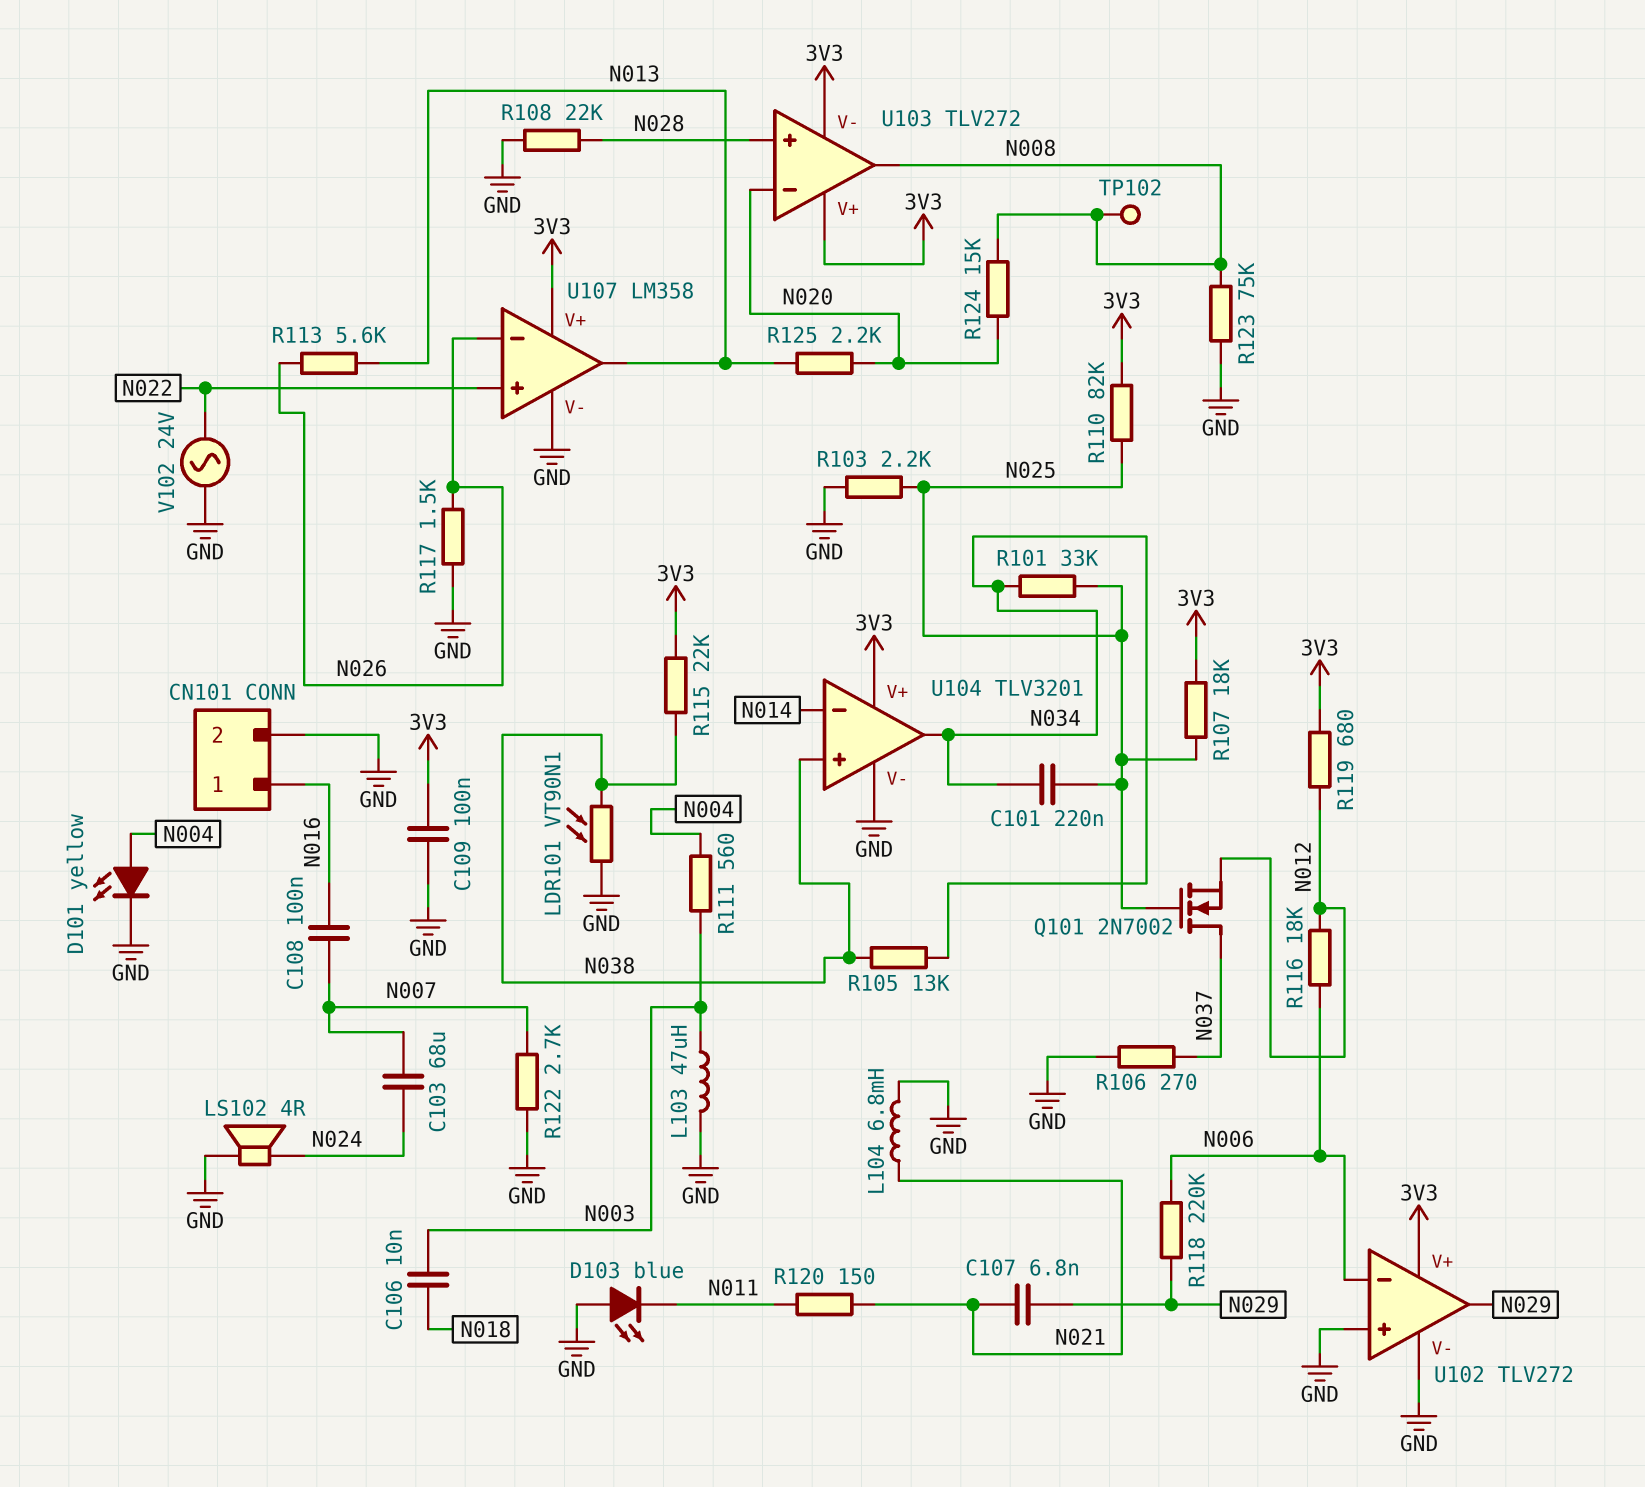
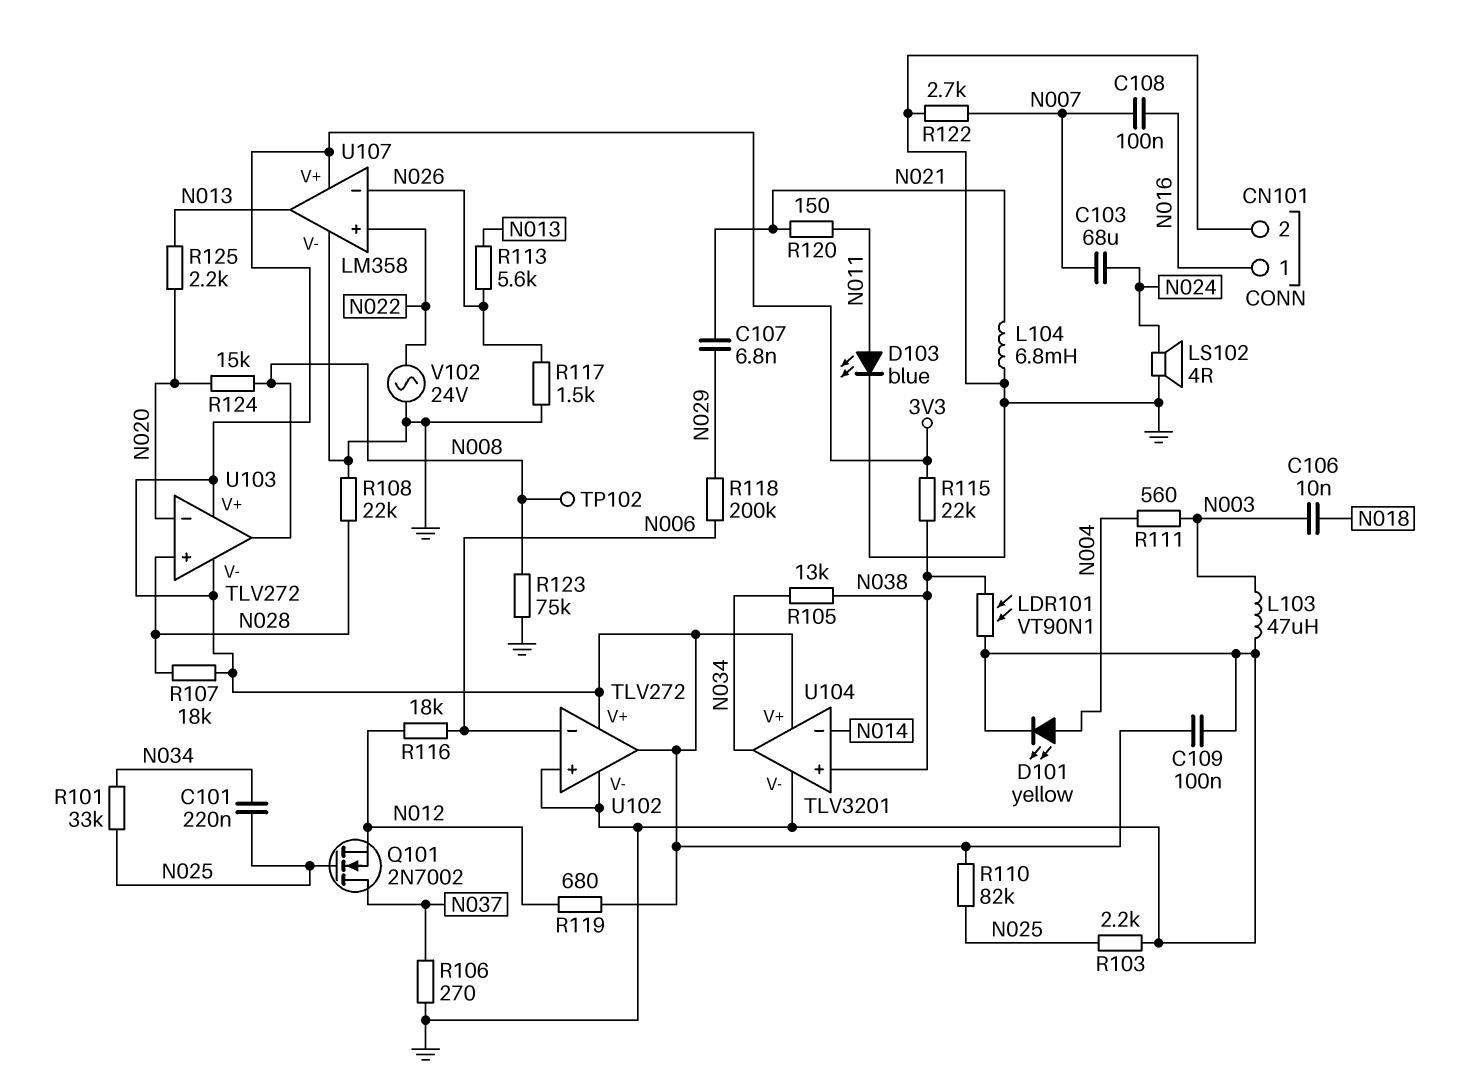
D103: LED blue (A GND, K N011) -> LED blue (A N011, K GND)
R107: 18k (3V3, N025) -> 18k (3V3, N028)
R118: 220k (N006, N029) -> 200k (N006, N029)
U102 pin out: N029 -> 3V3

